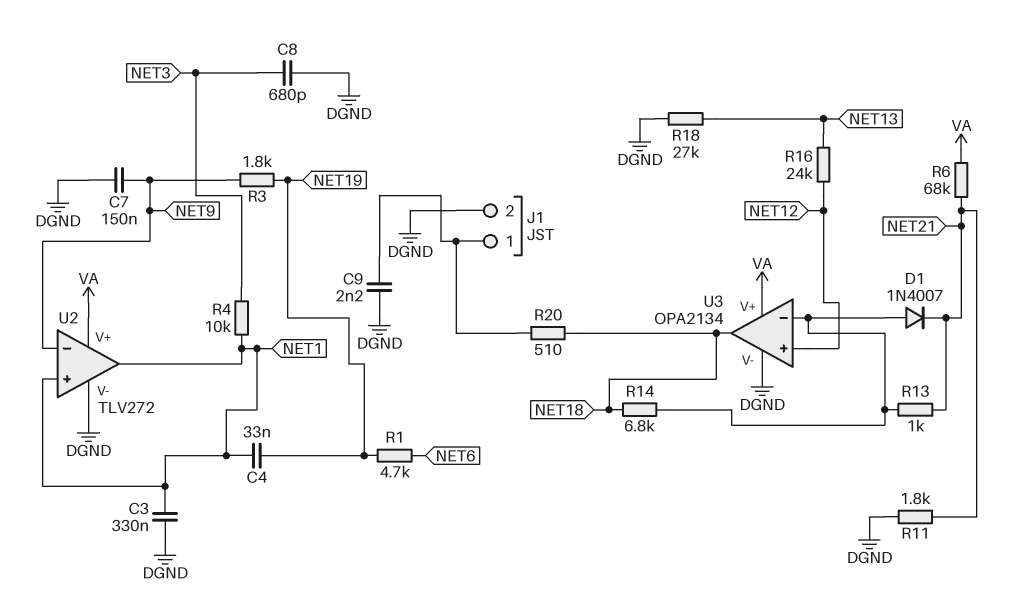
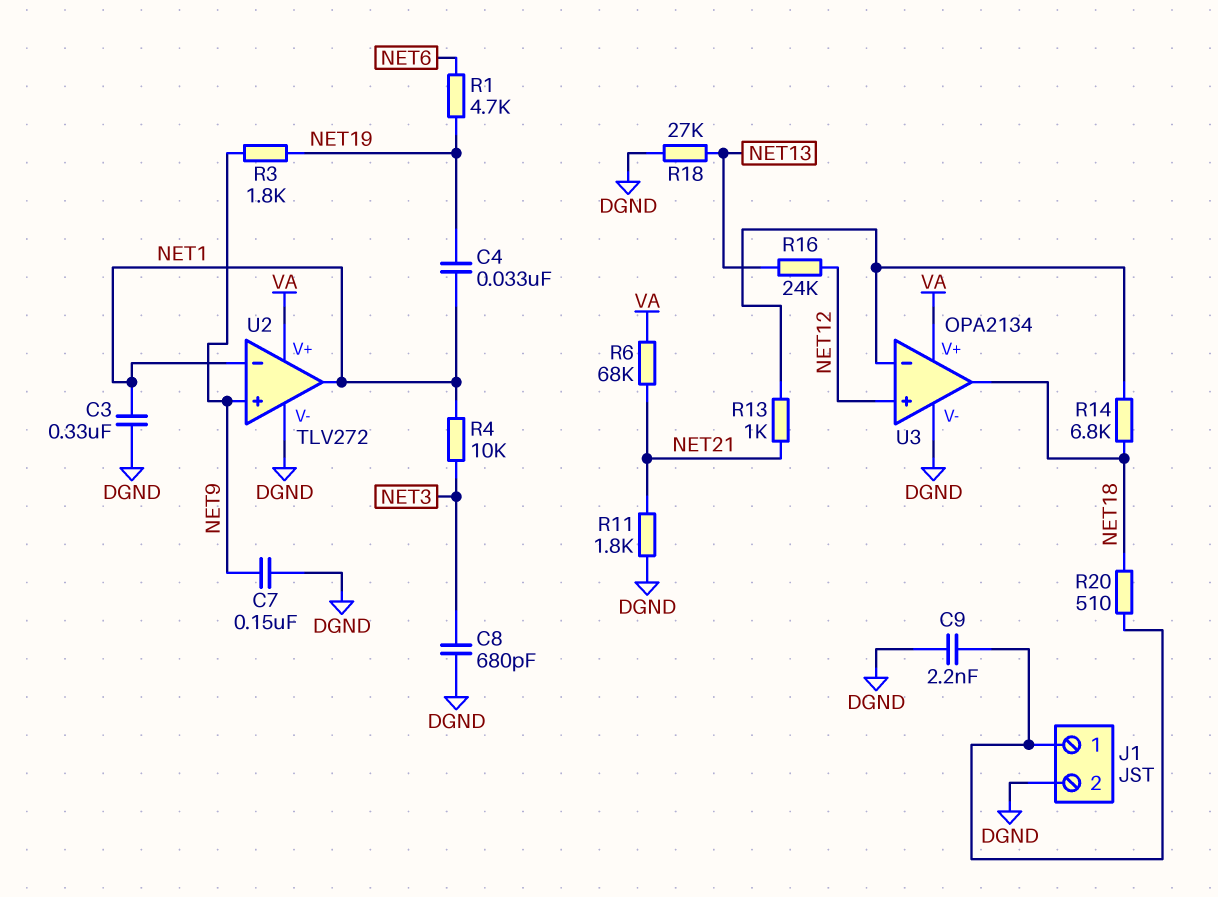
D1: diode 1N4007 (A U3/in-, K NET21) -> none
U2 pin in+: NET1 -> NET9
U2 pin in-: NET9 -> NET1

